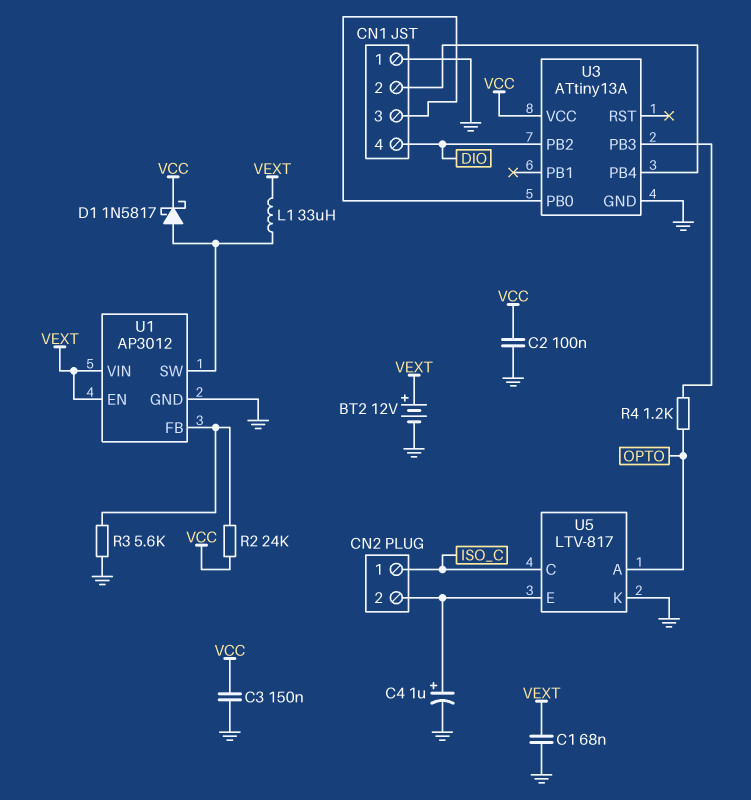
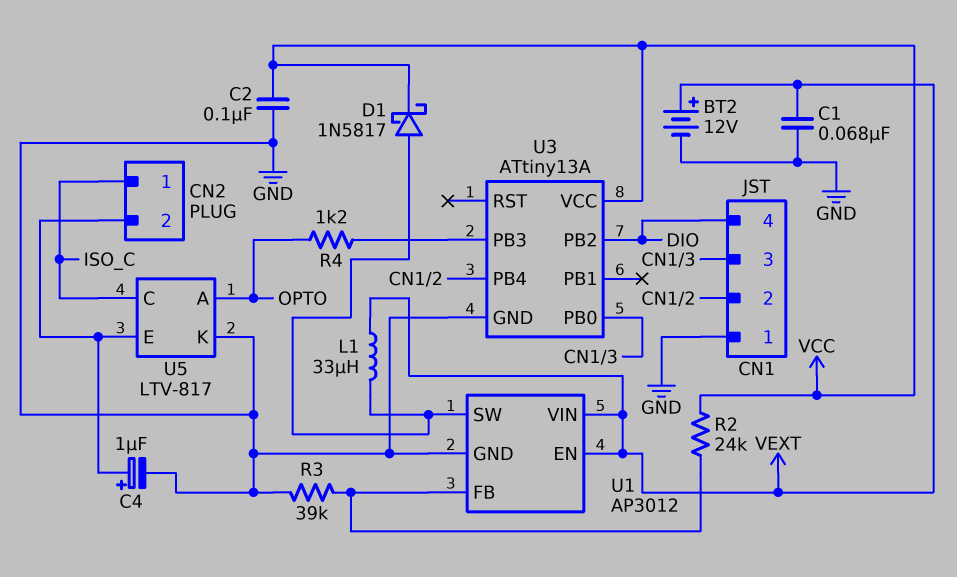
C3: 150nF (GND, VCC) -> none
R3: 5.6k (GND, U1/FB) -> 39k (GND, U1/FB)

